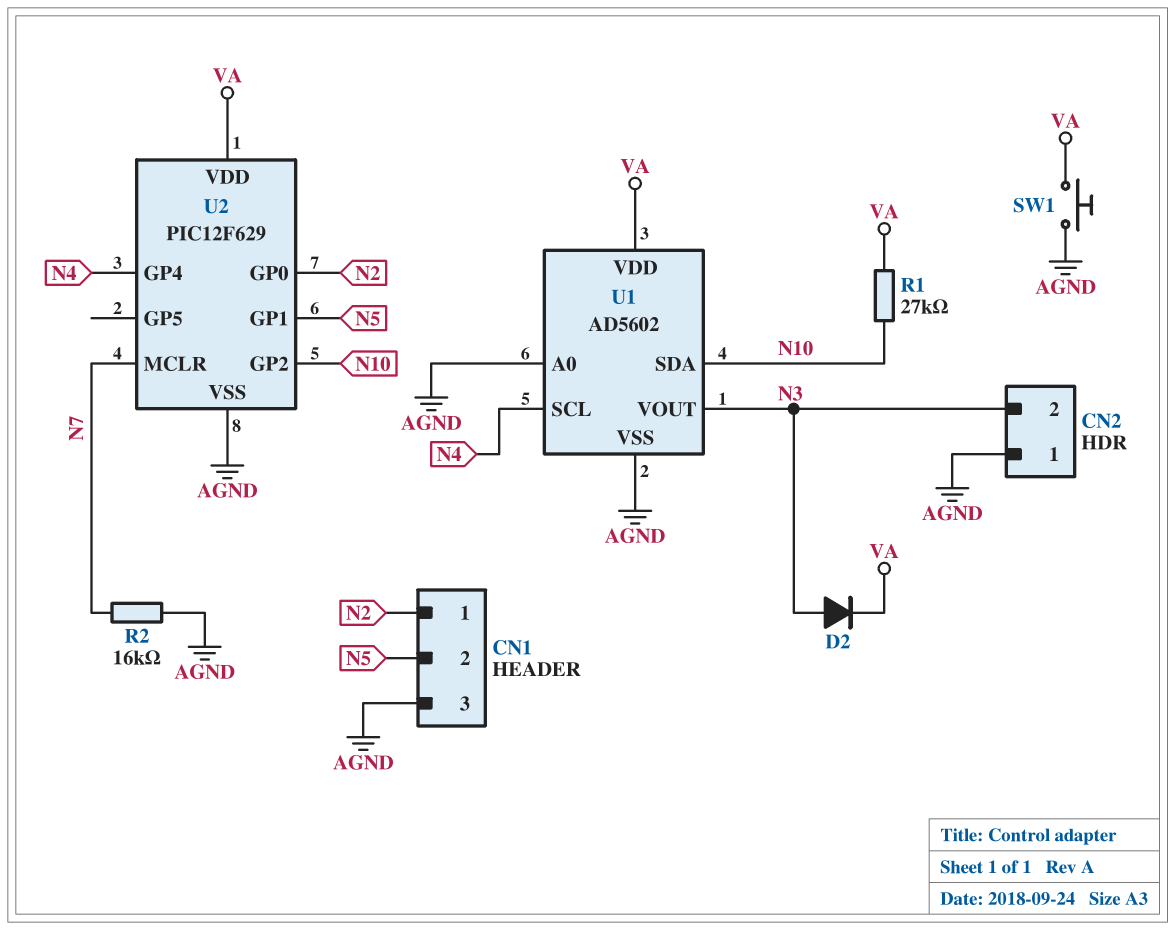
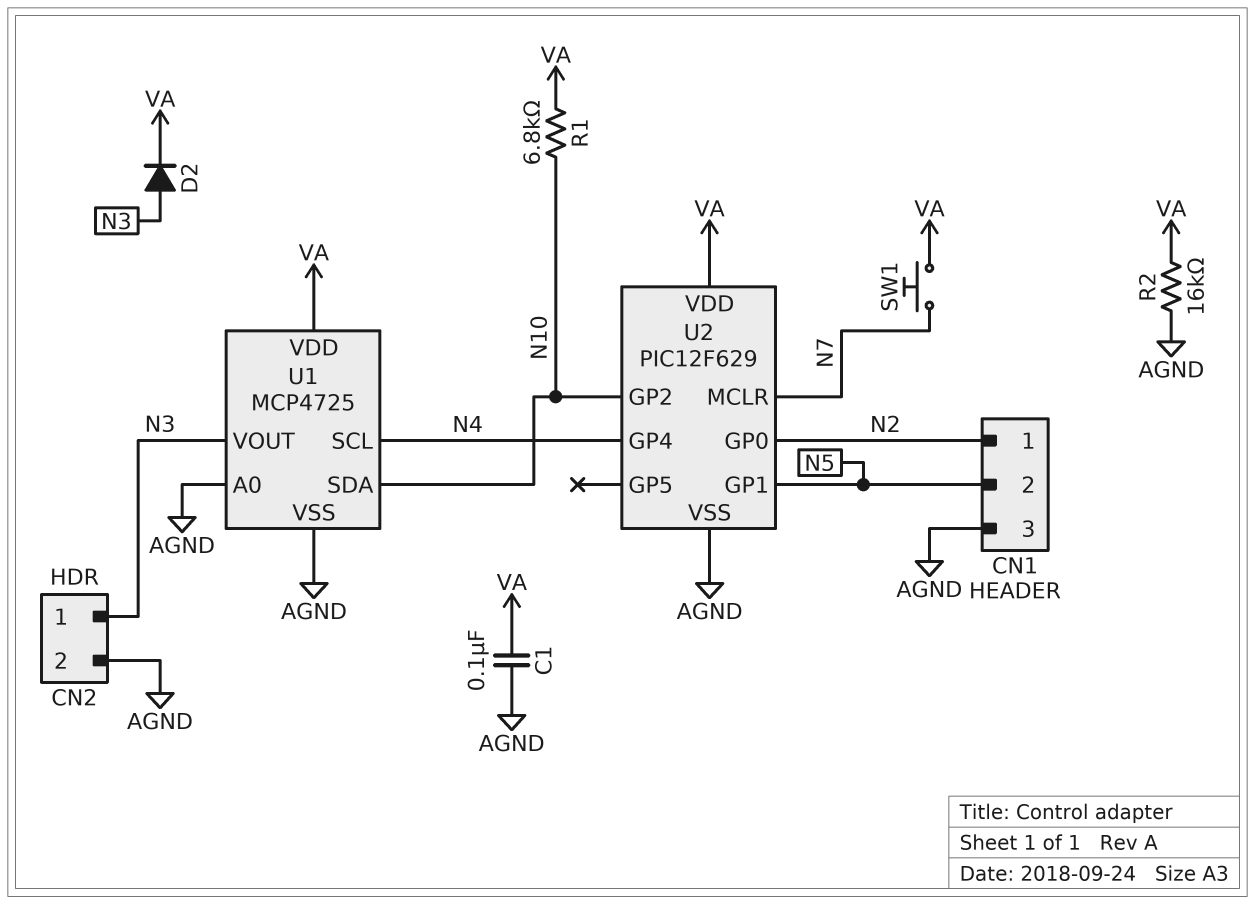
C1: none -> 100nF (AGND, VA)
CN2 pin 1: AGND -> N3
CN2 pin 2: N3 -> AGND
R1: 27k (N10, VA) -> 6.8k (N10, VA)
R2: 16k (AGND, N7) -> 16k (AGND, VA)
SW1: button (AGND, VA) -> button (N7, VA)
U1: AD5602 -> MCP4725

